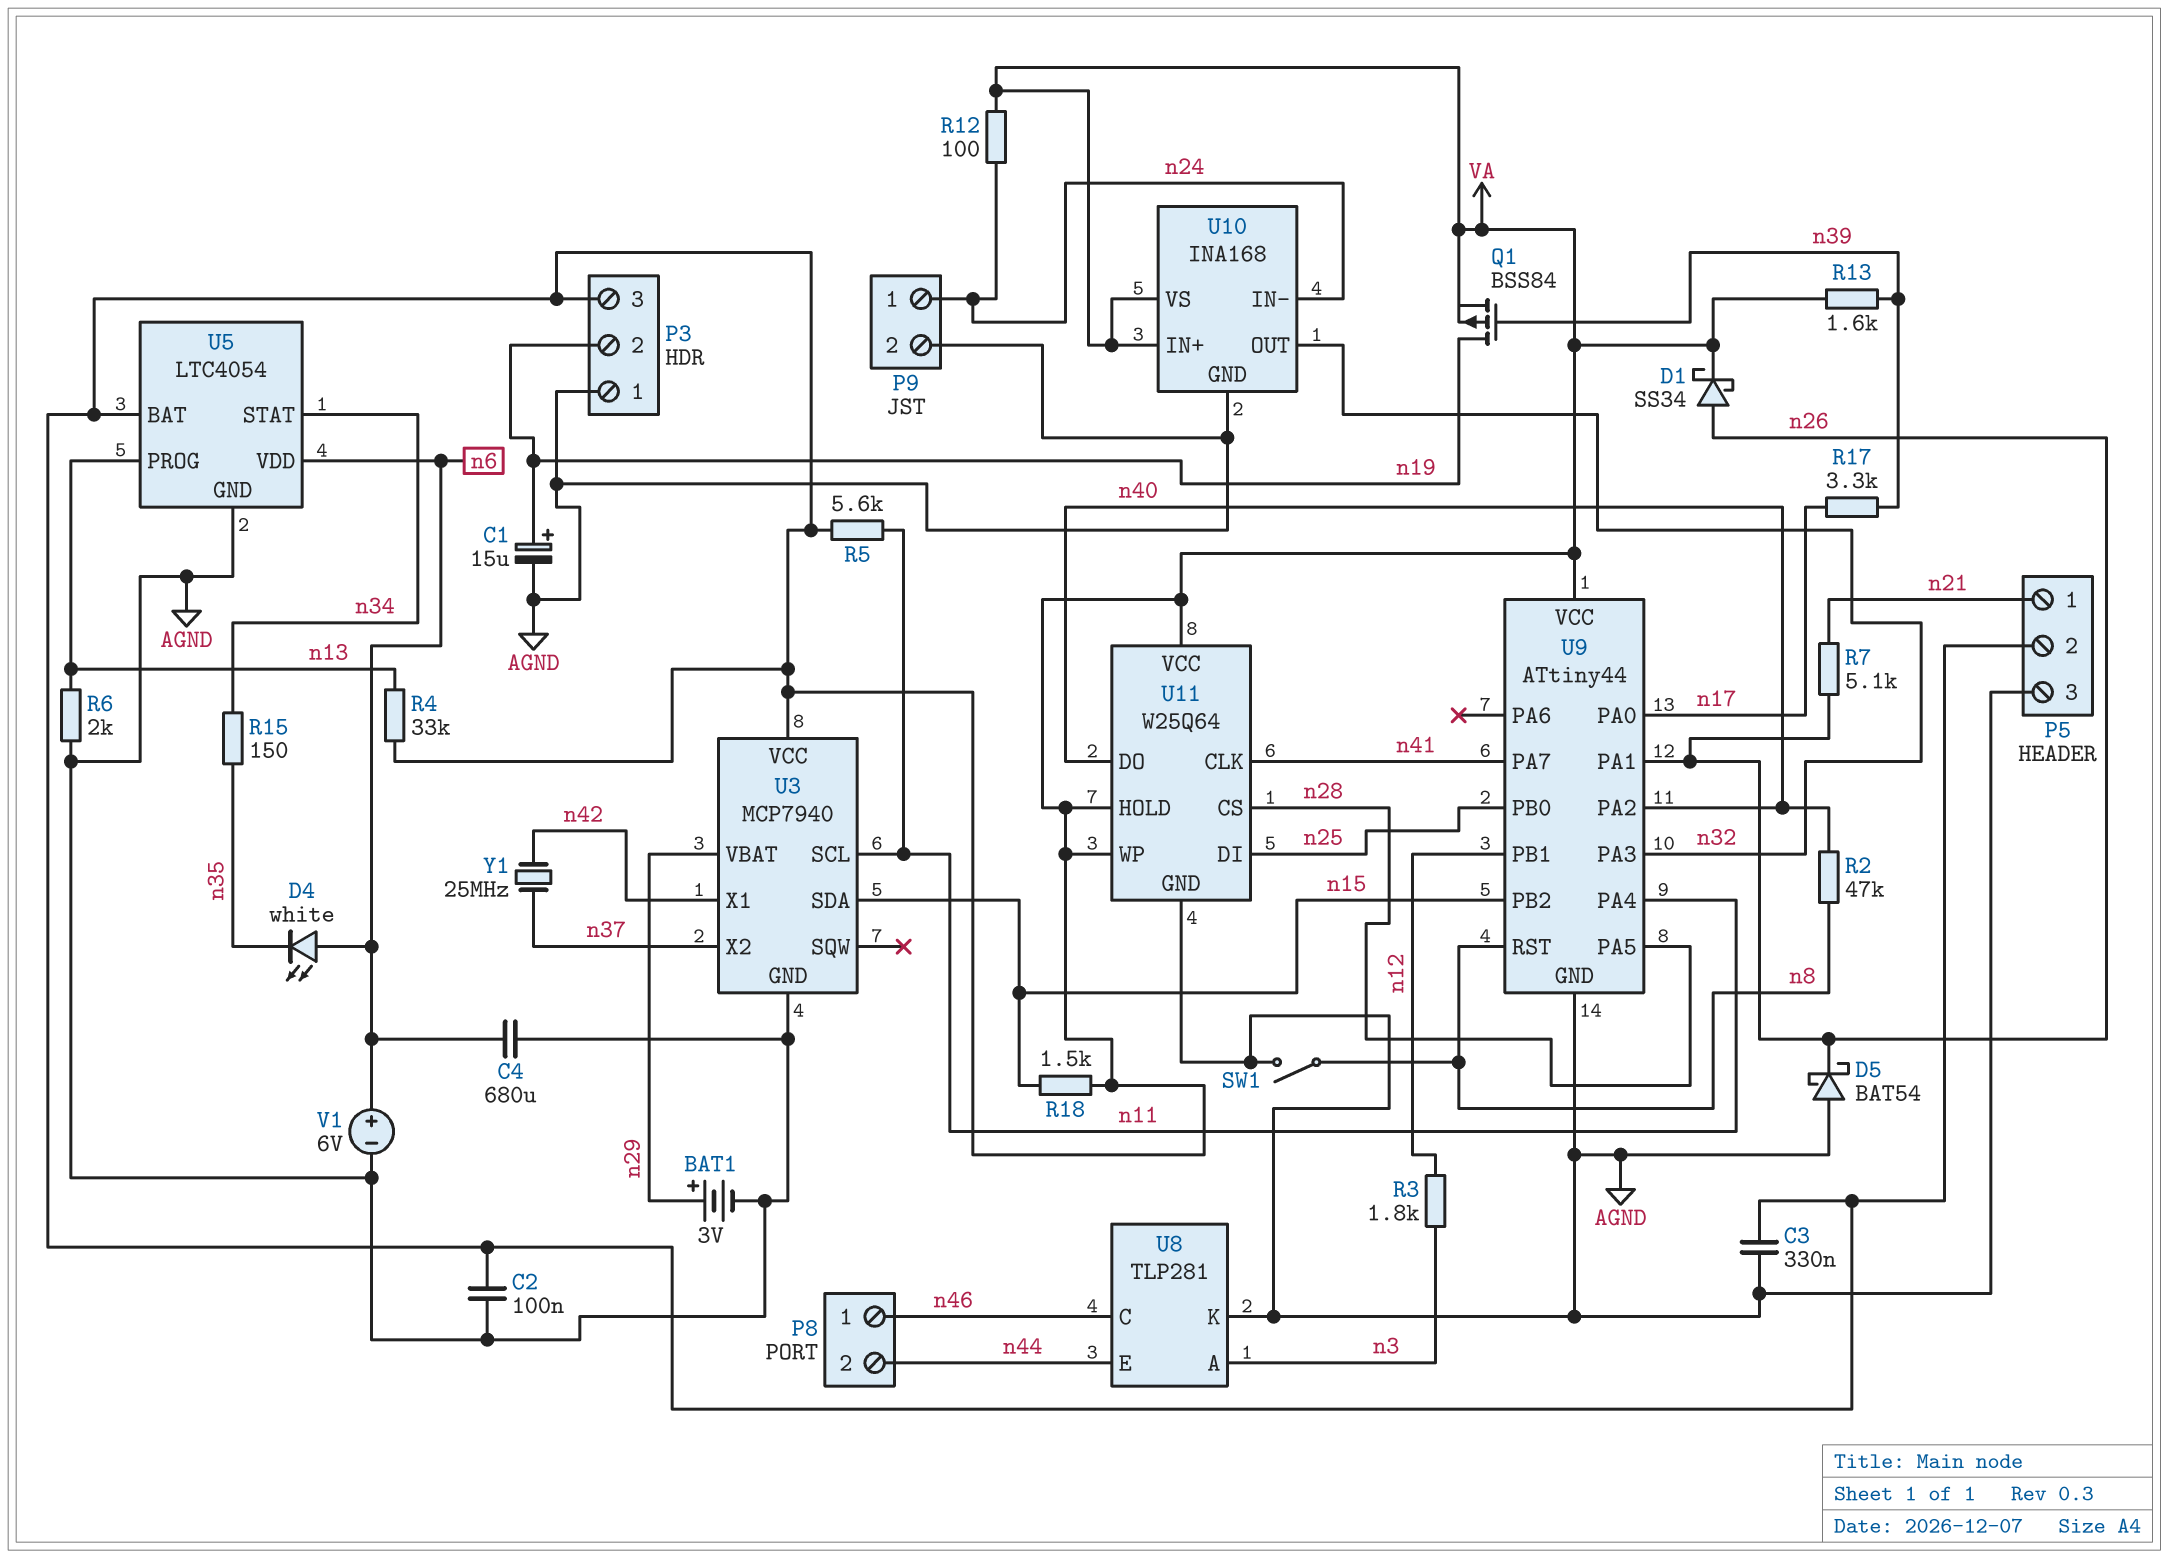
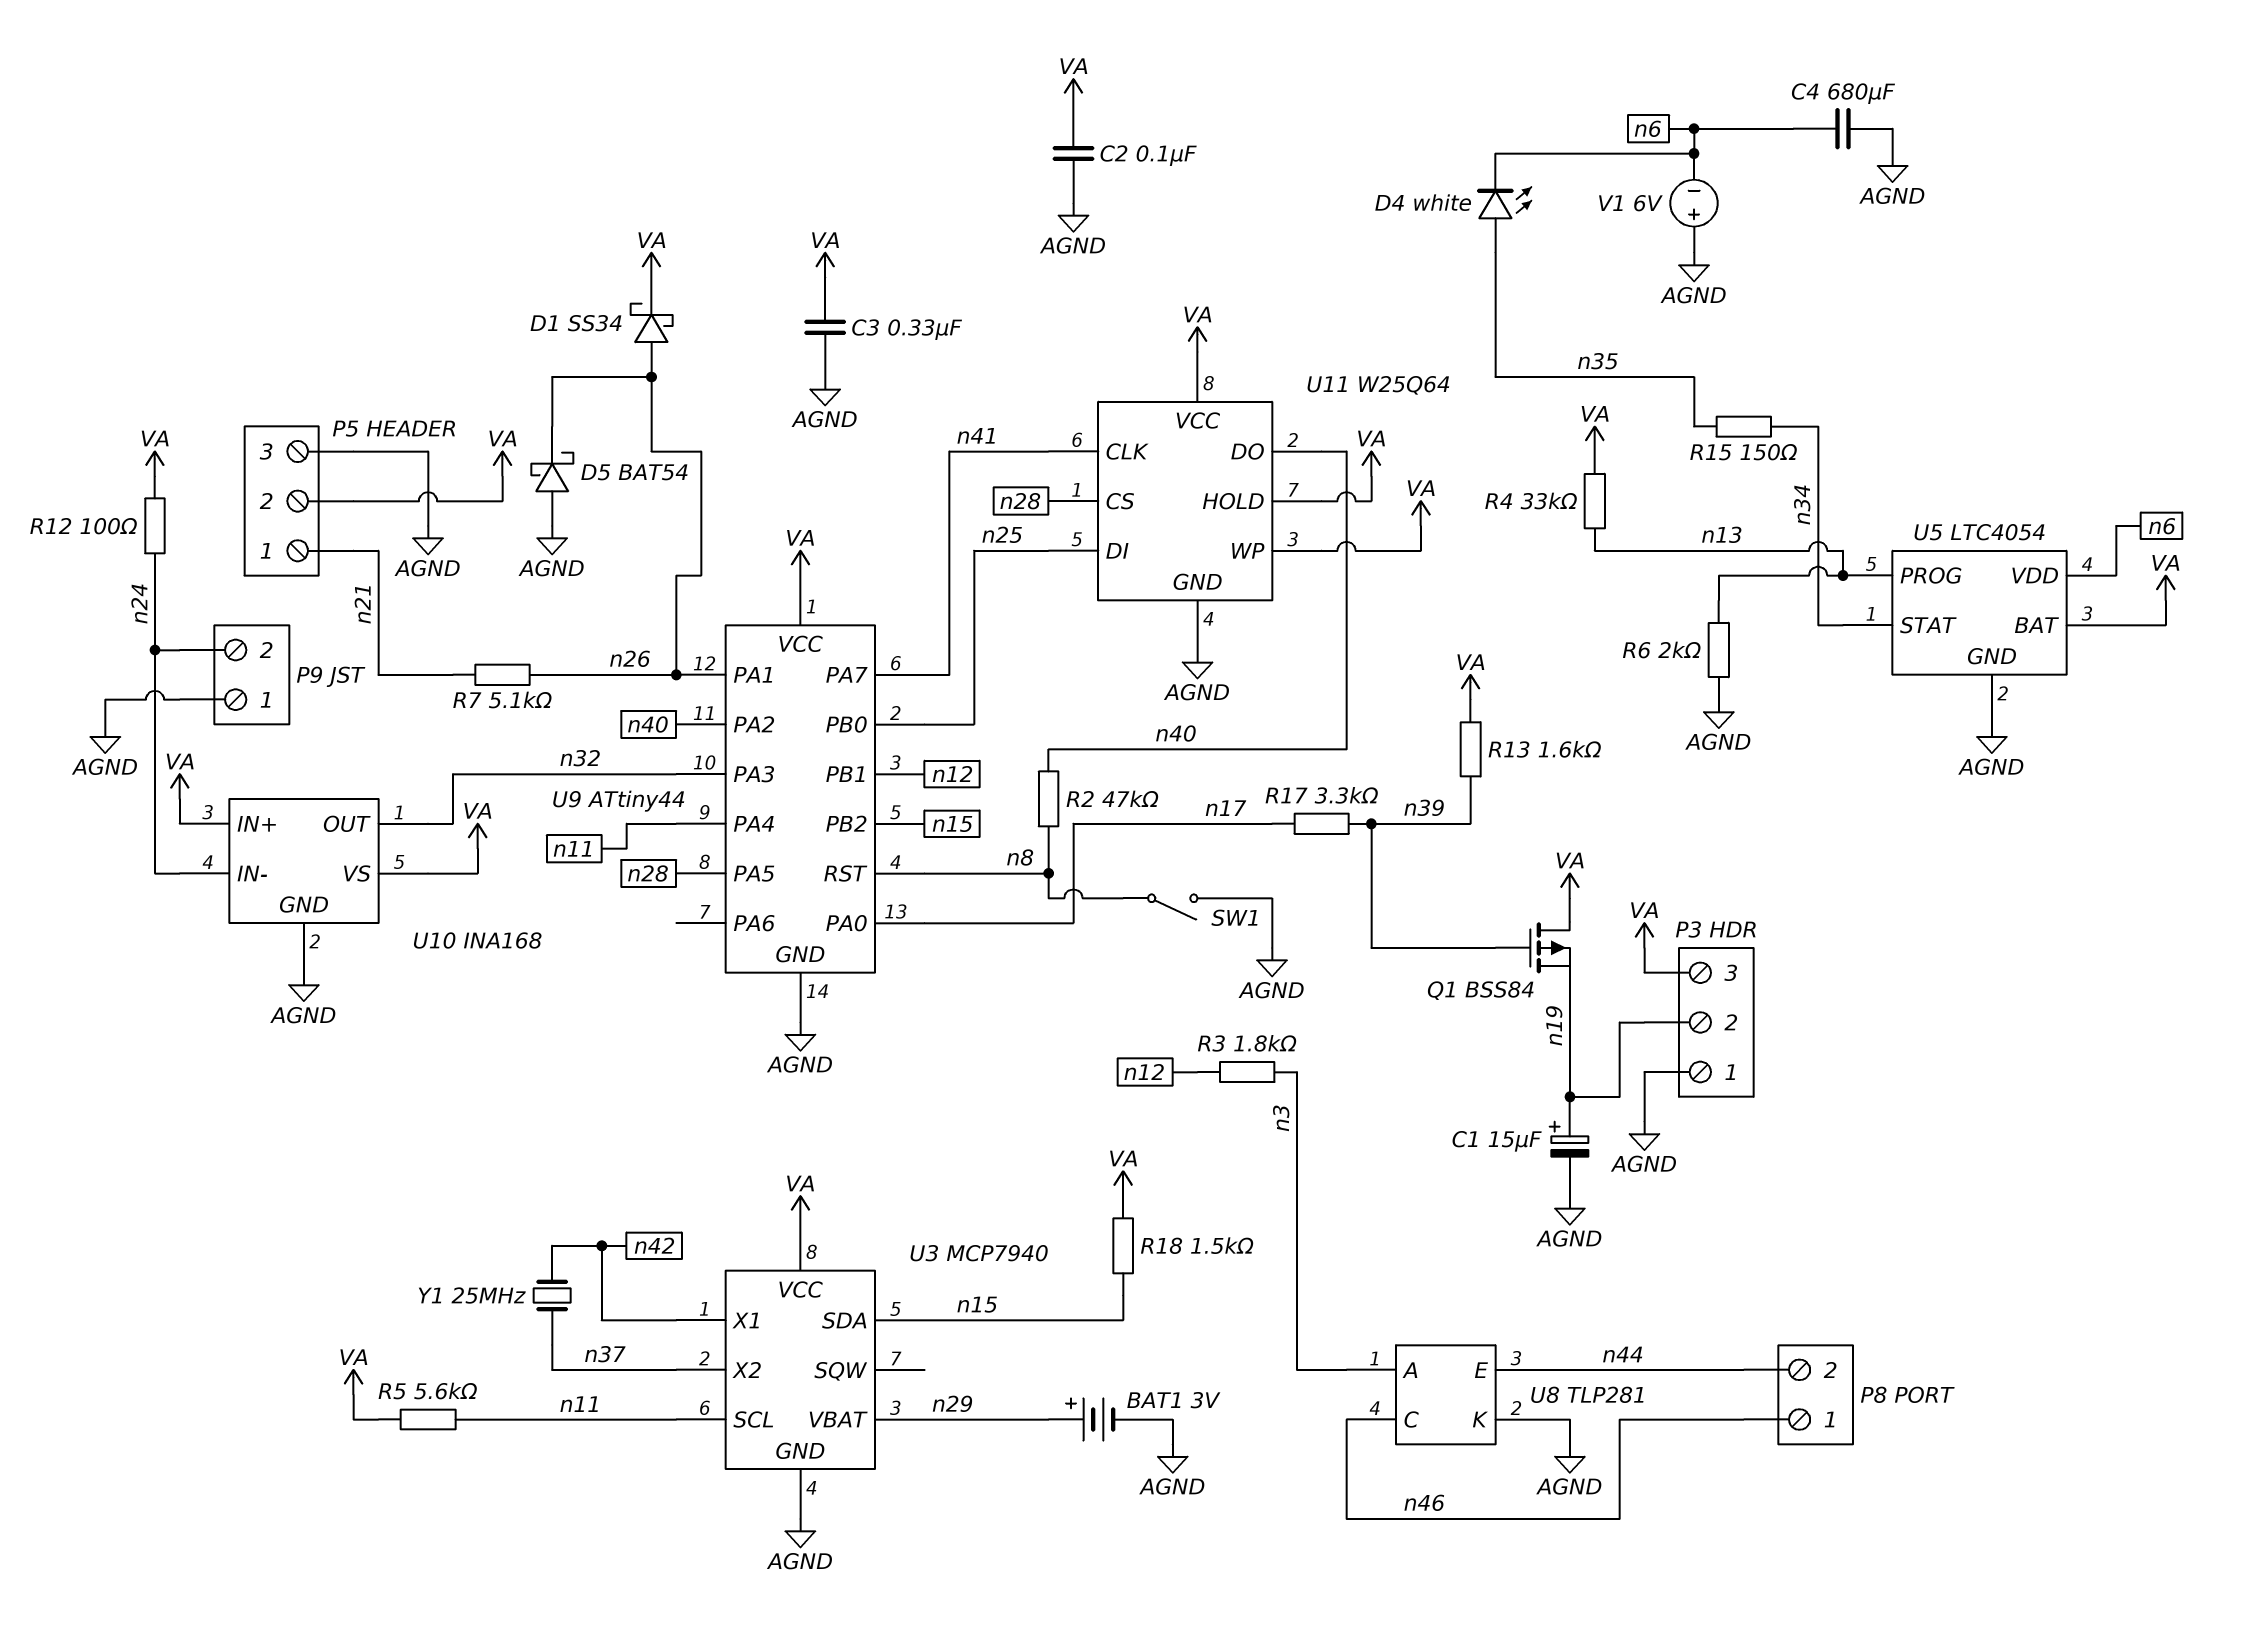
D4: LED white (A n6, K n35) -> LED white (A n35, K n6)
P9 pin 1: n24 -> AGND
P9 pin 2: AGND -> n24
Q1: PMOS BSS84 (G n39, D n19, S VA) -> PMOS BSS84 (G n39, D VA, S n19)
V1: 6V (plus n6, minus AGND) -> 6V (plus AGND, minus n6)

